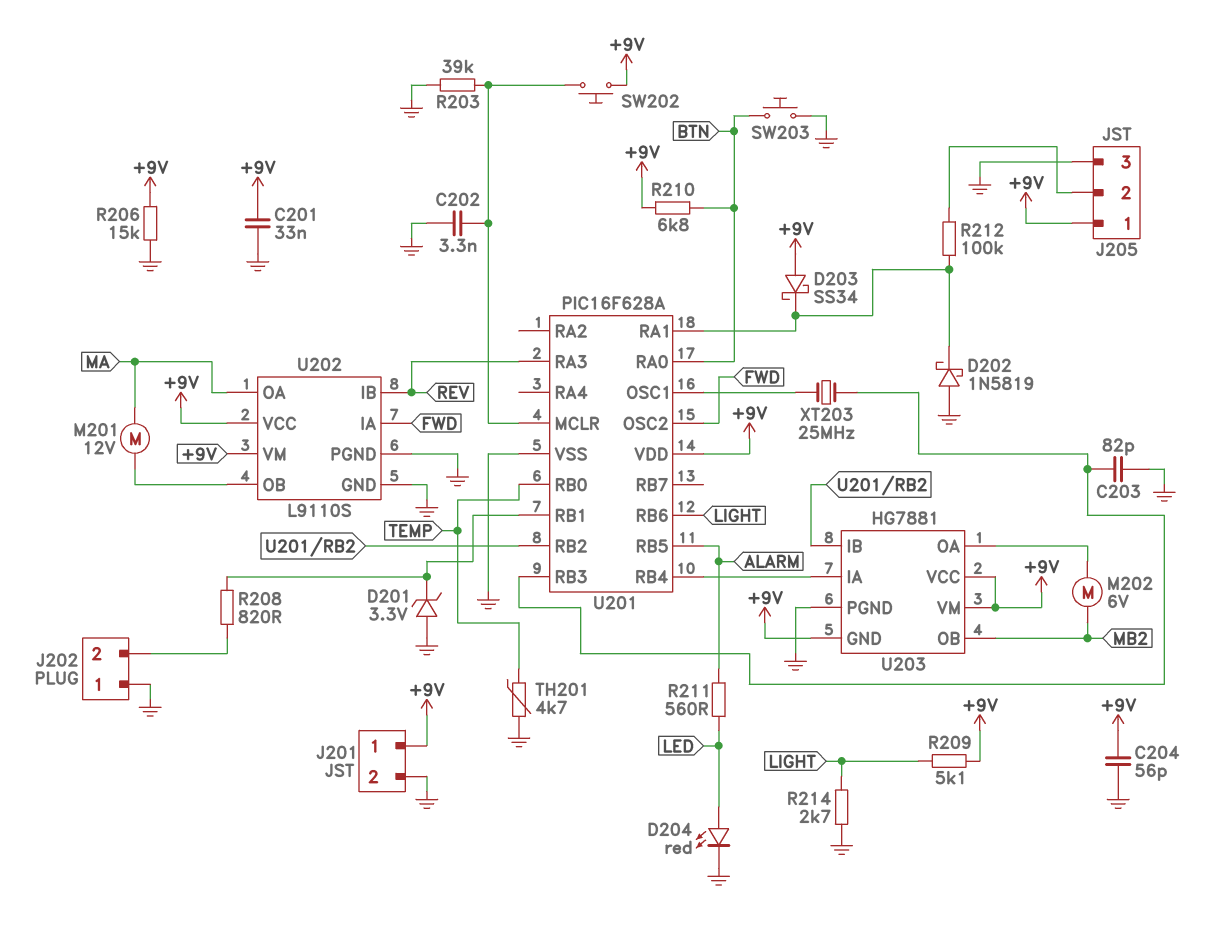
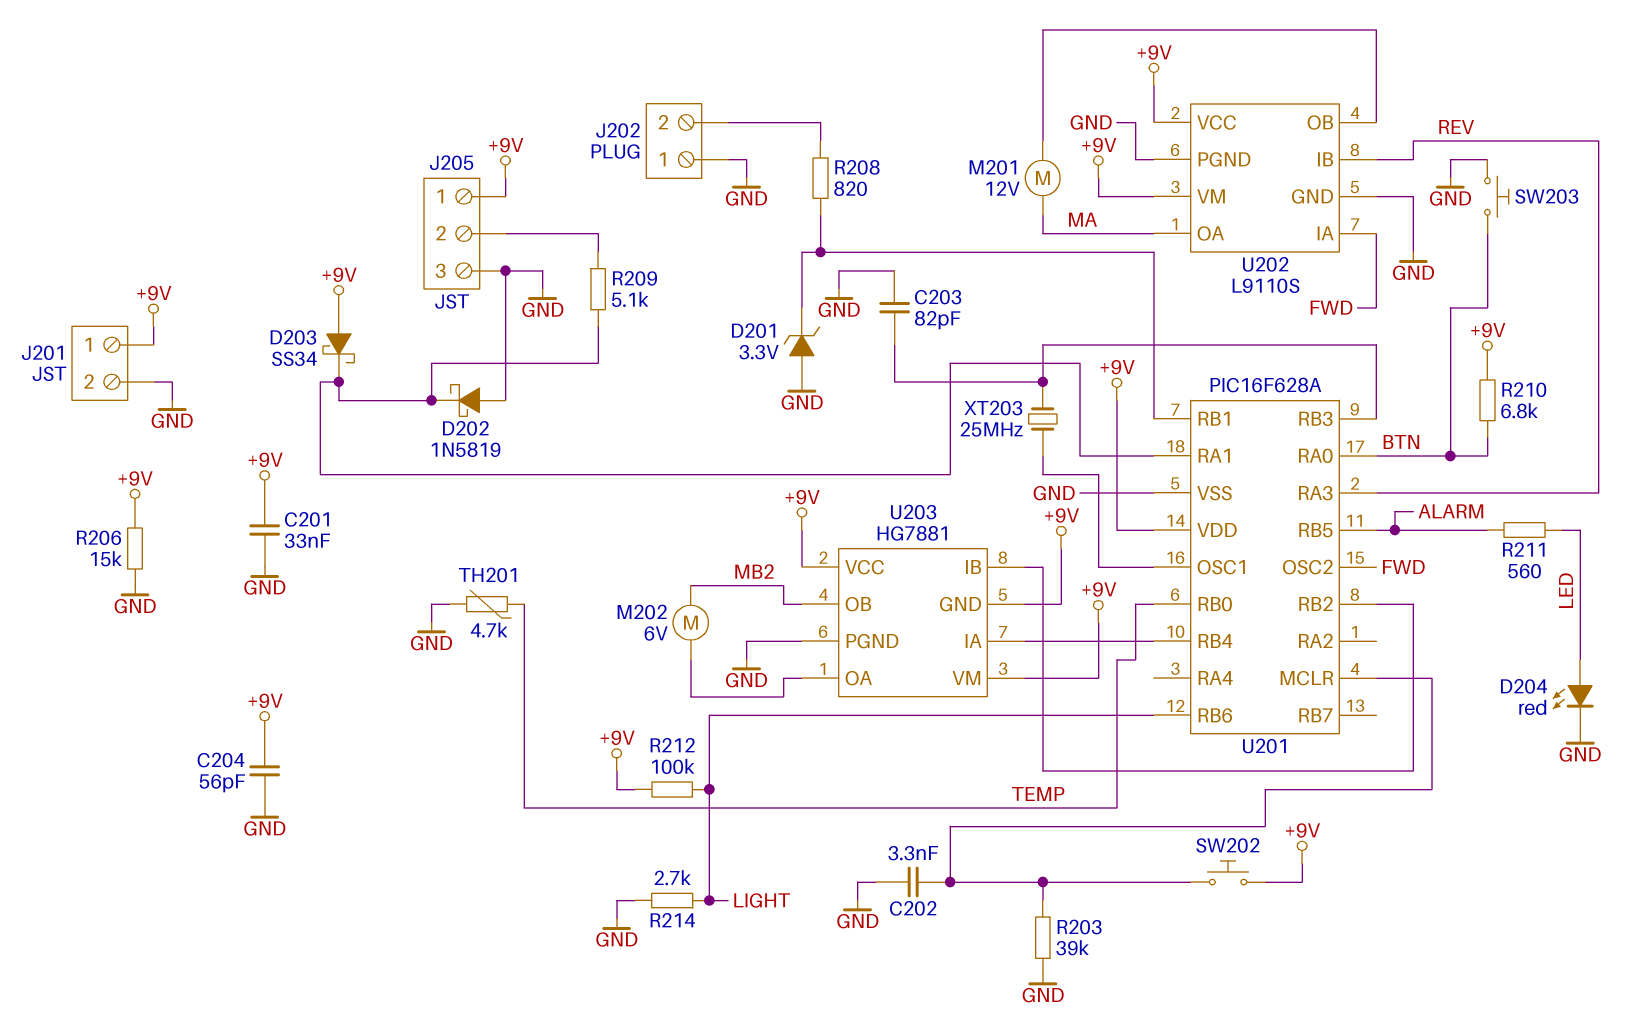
R209: 5.1k (+9V, LIGHT) -> 5.1k (J205/2, U201/RA1)
R212: 100k (J205/2, U201/RA1) -> 100k (+9V, LIGHT)

